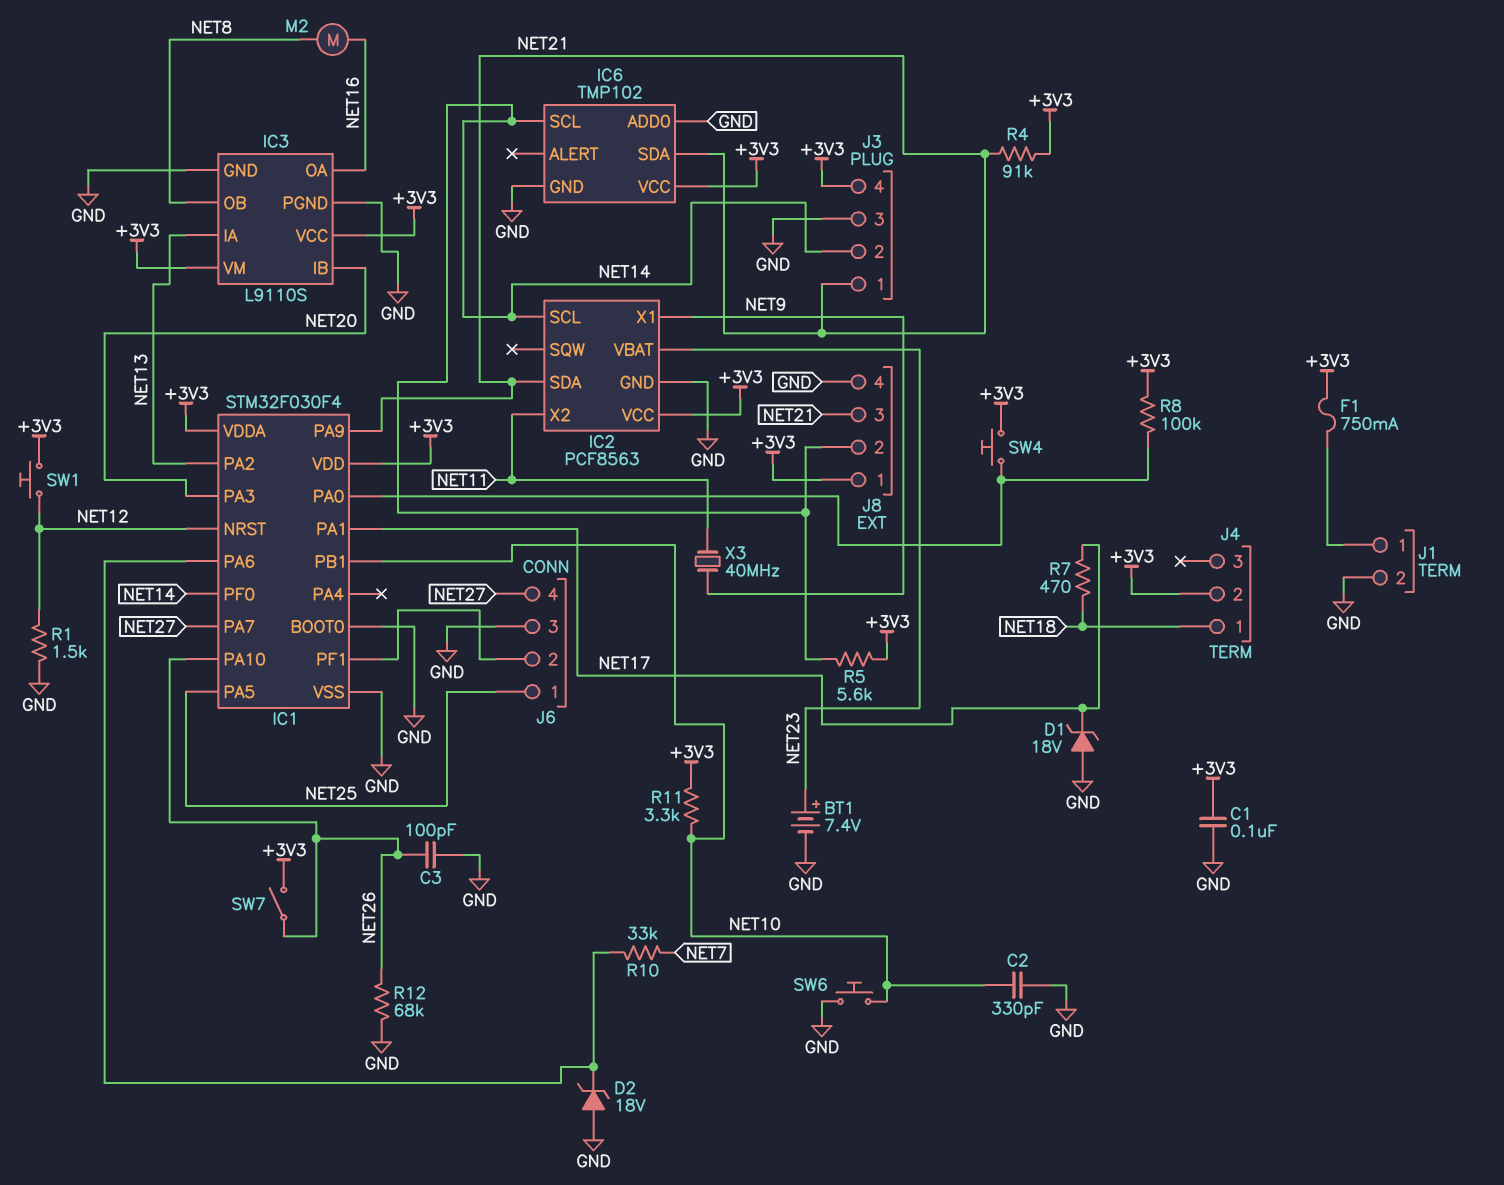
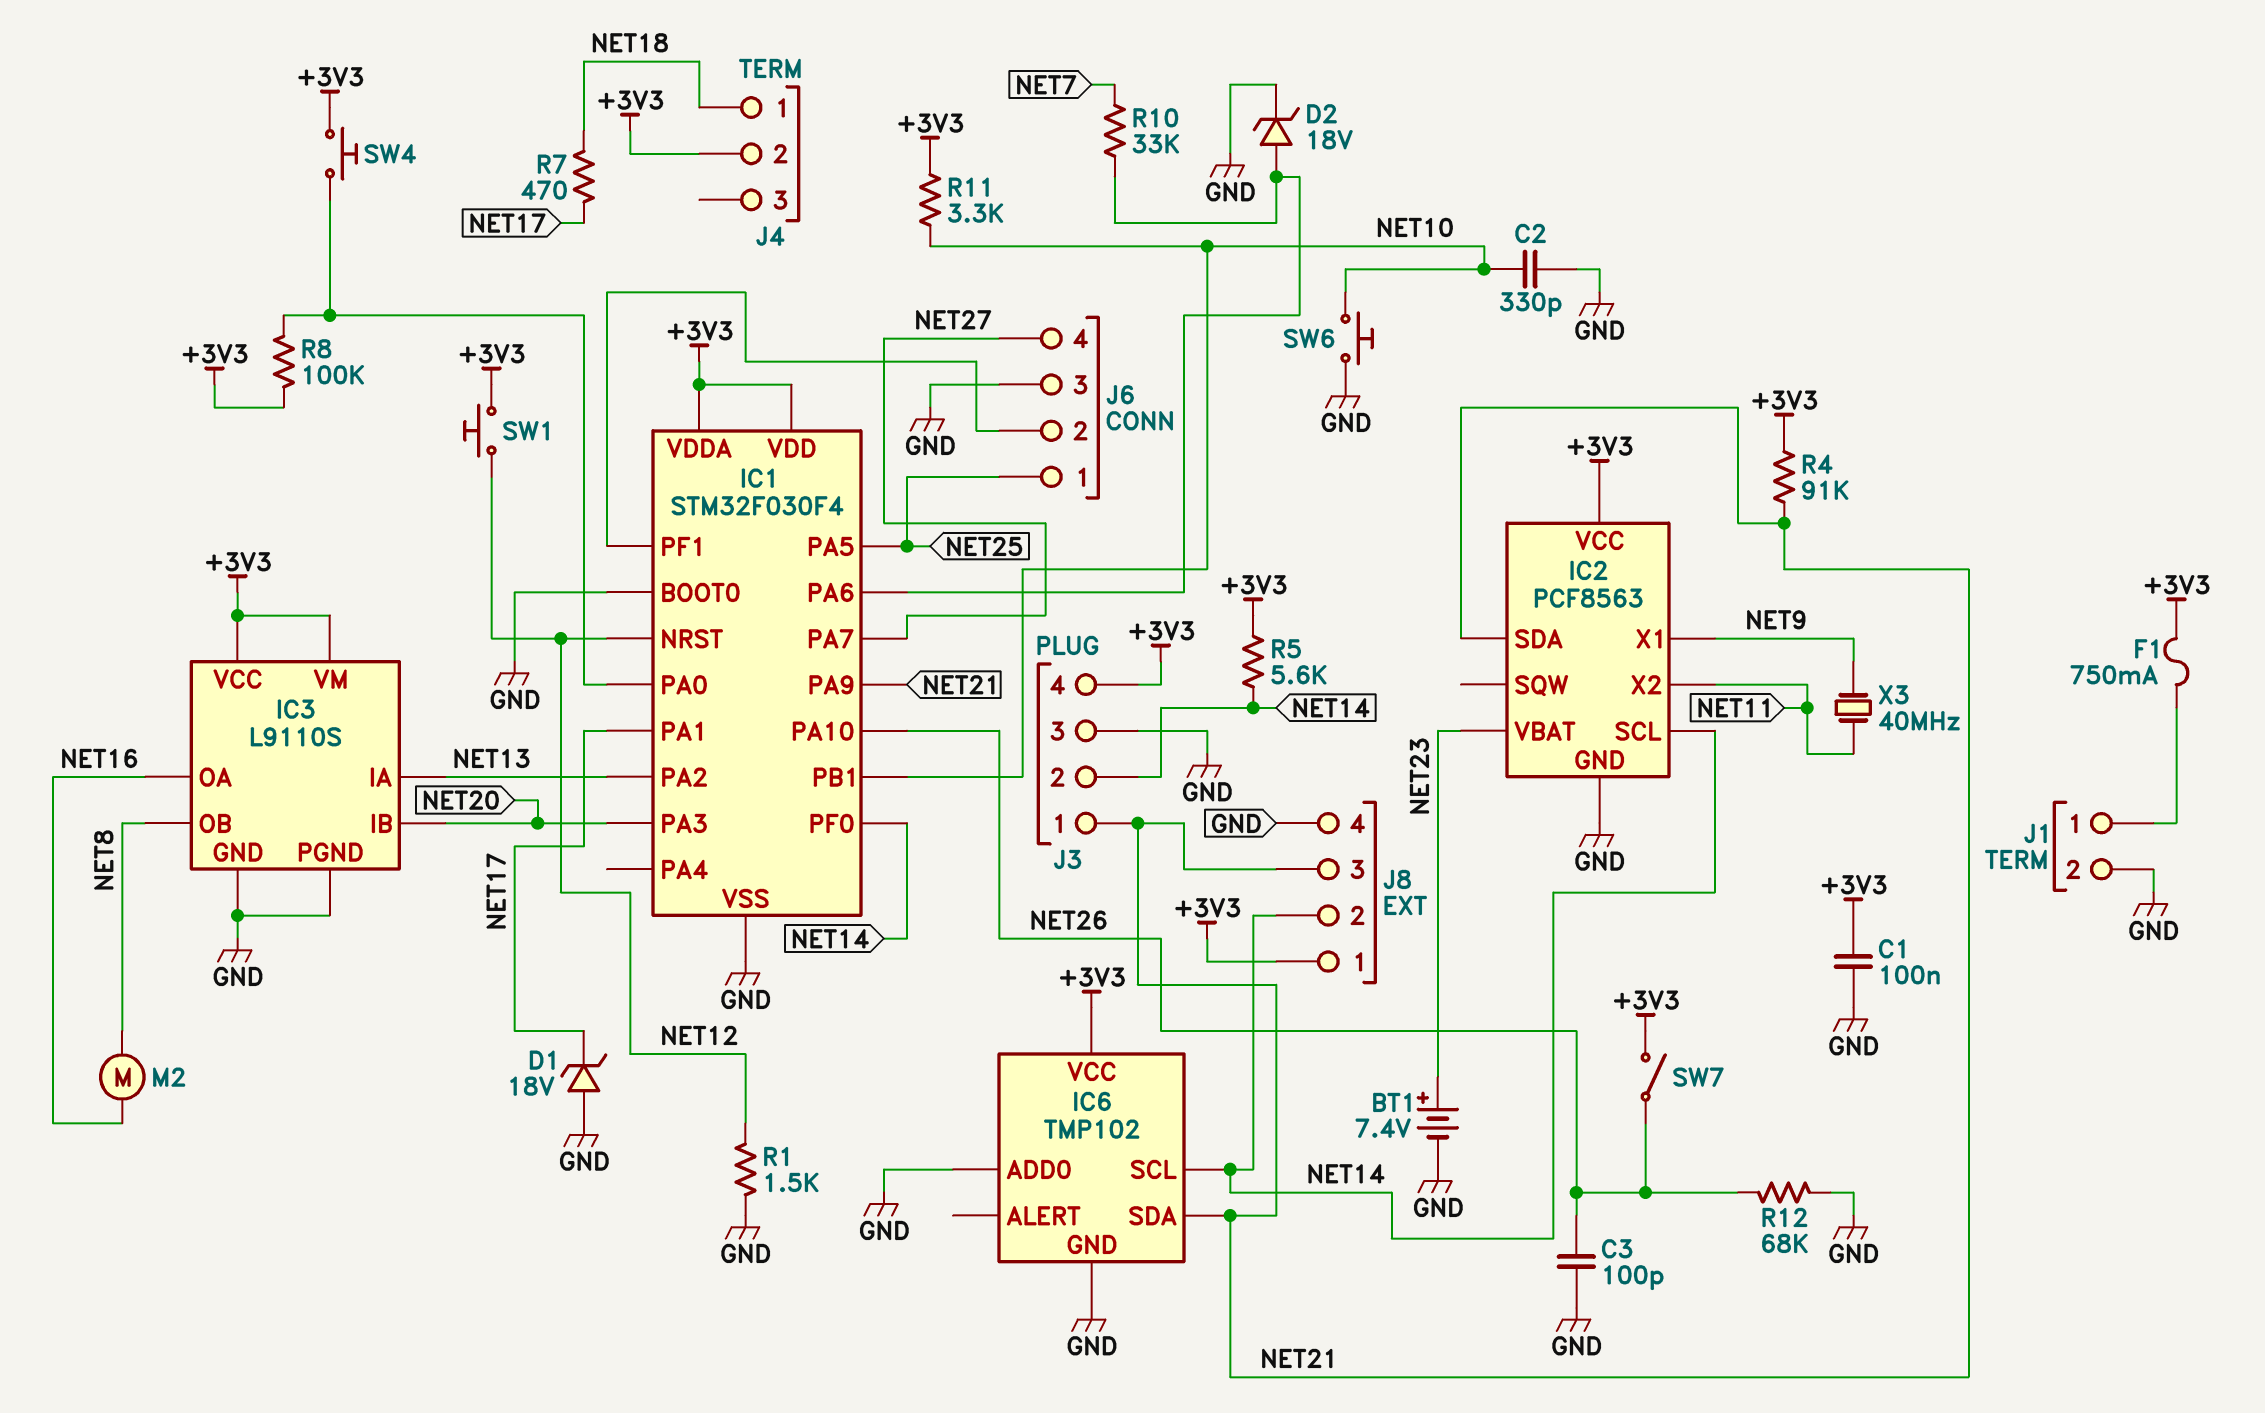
D2: zener 18V (A GND, K IC1/PA6) -> zener 18V (A IC1/PA6, K GND)

